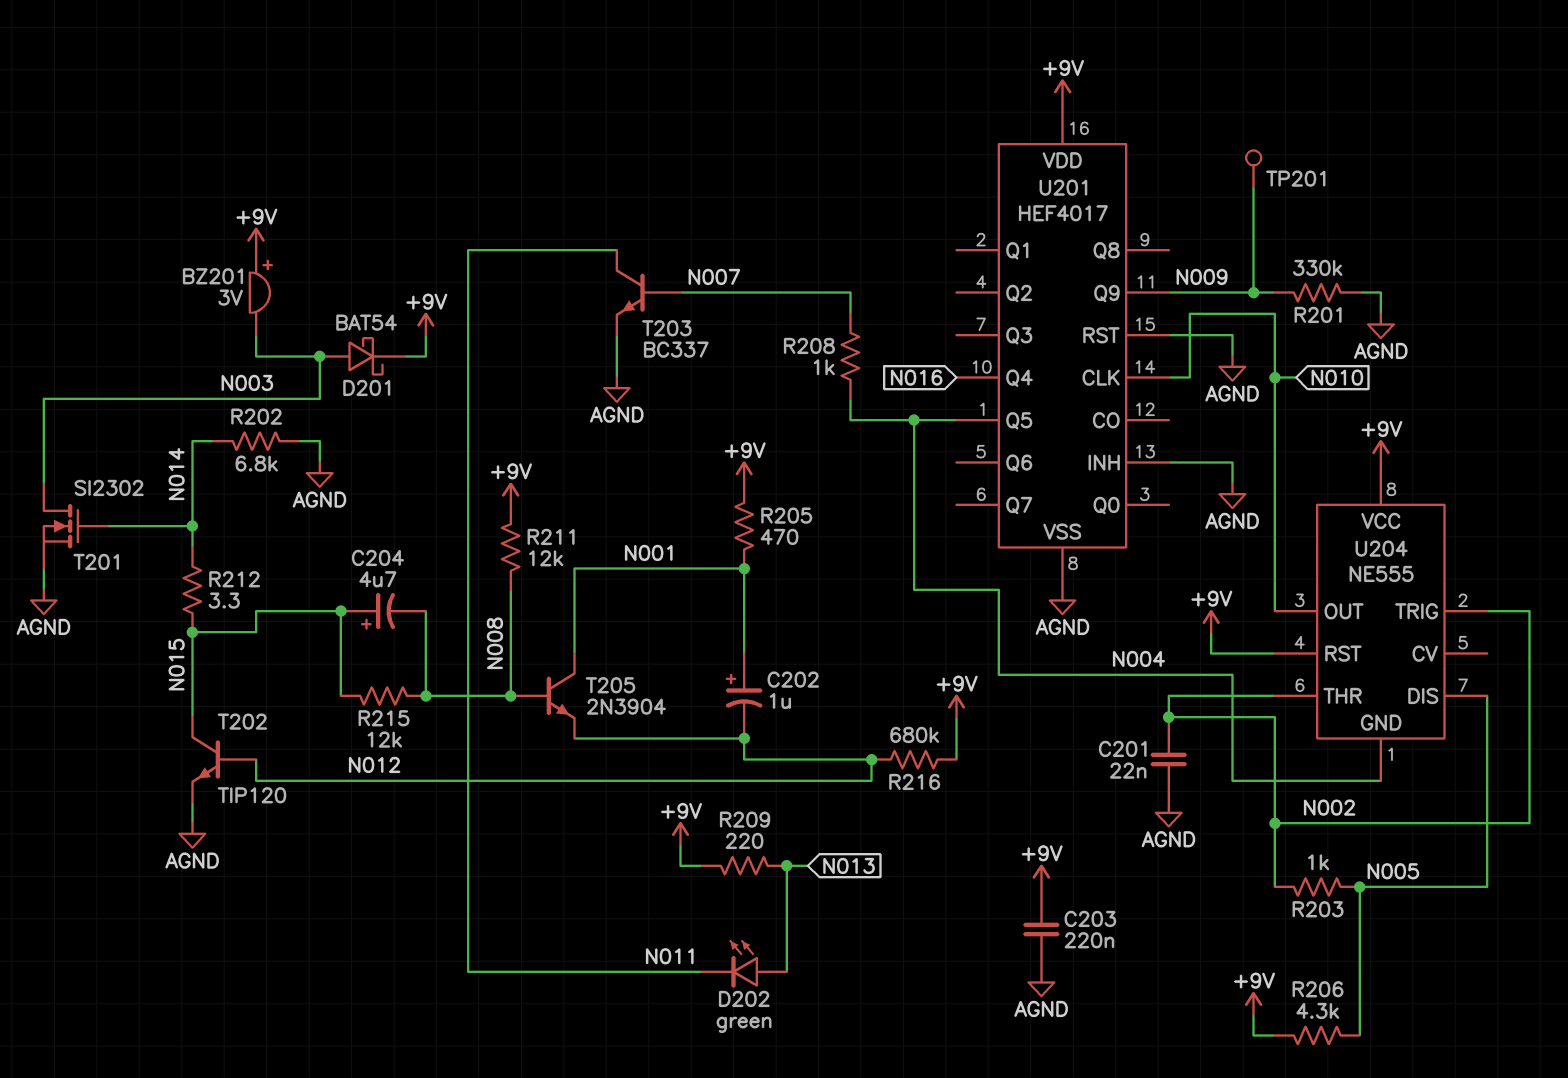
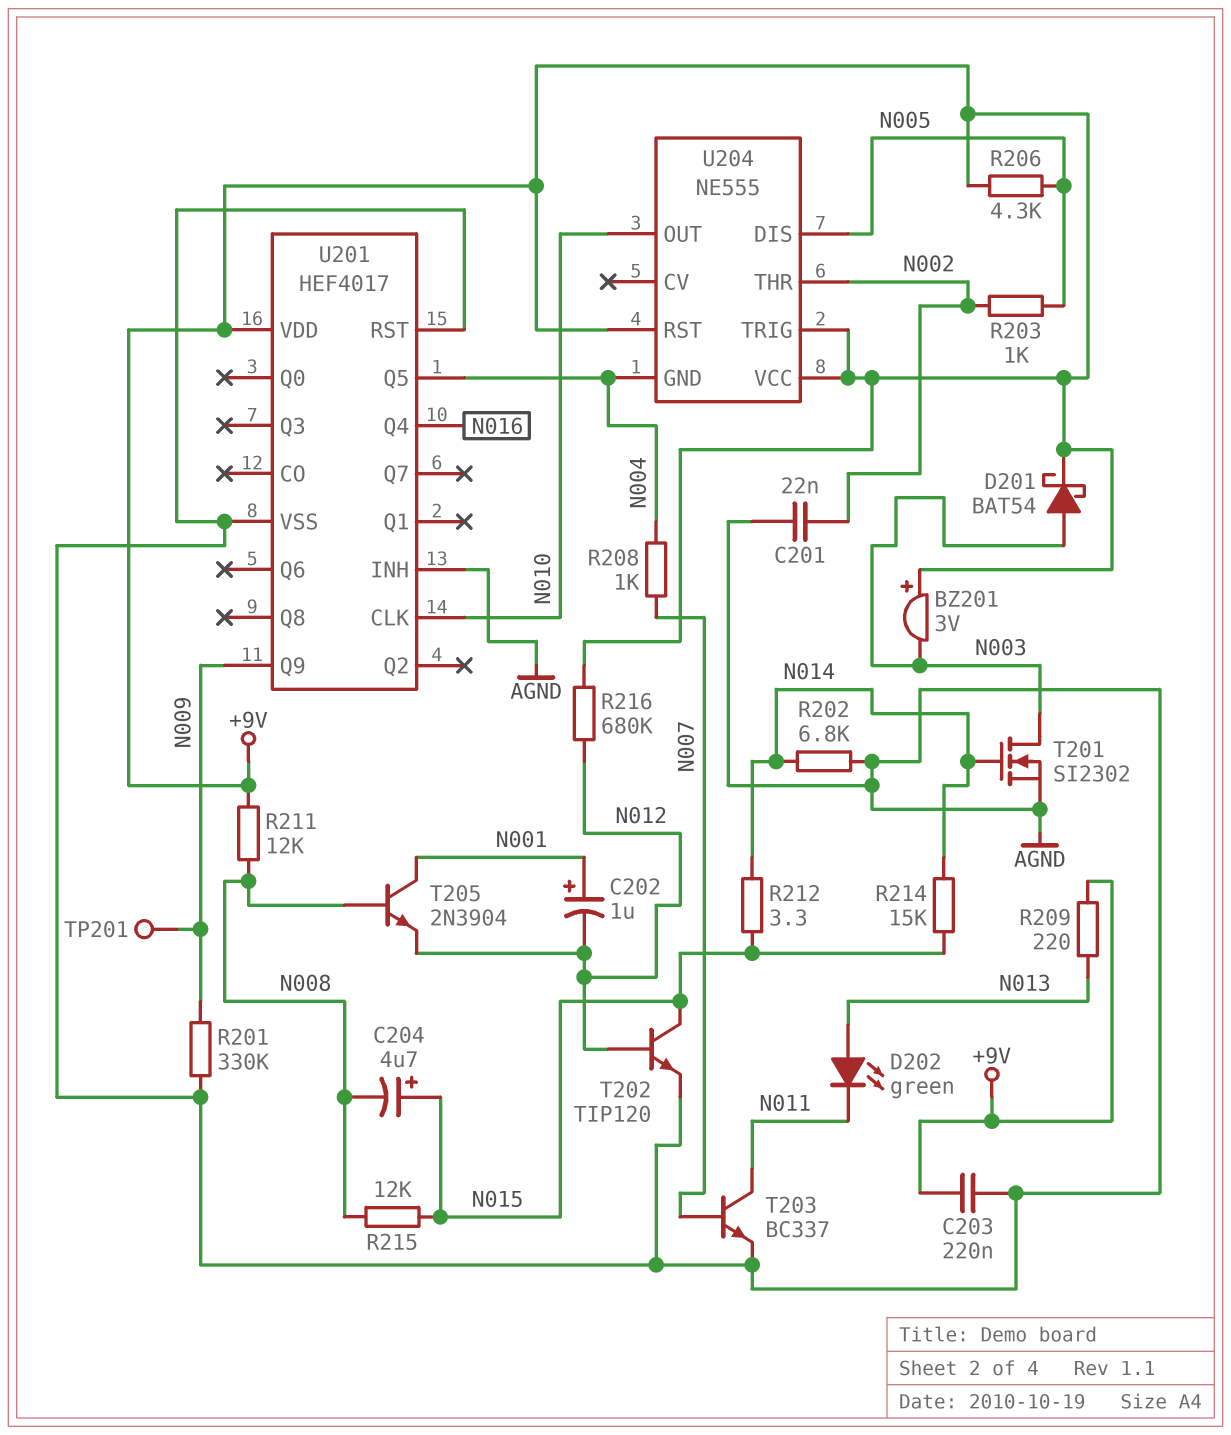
R205: 470 (+9V, N001) -> none
R214: none -> 15k (N014, N015)
U204 pin TRIG: N002 -> +9V

